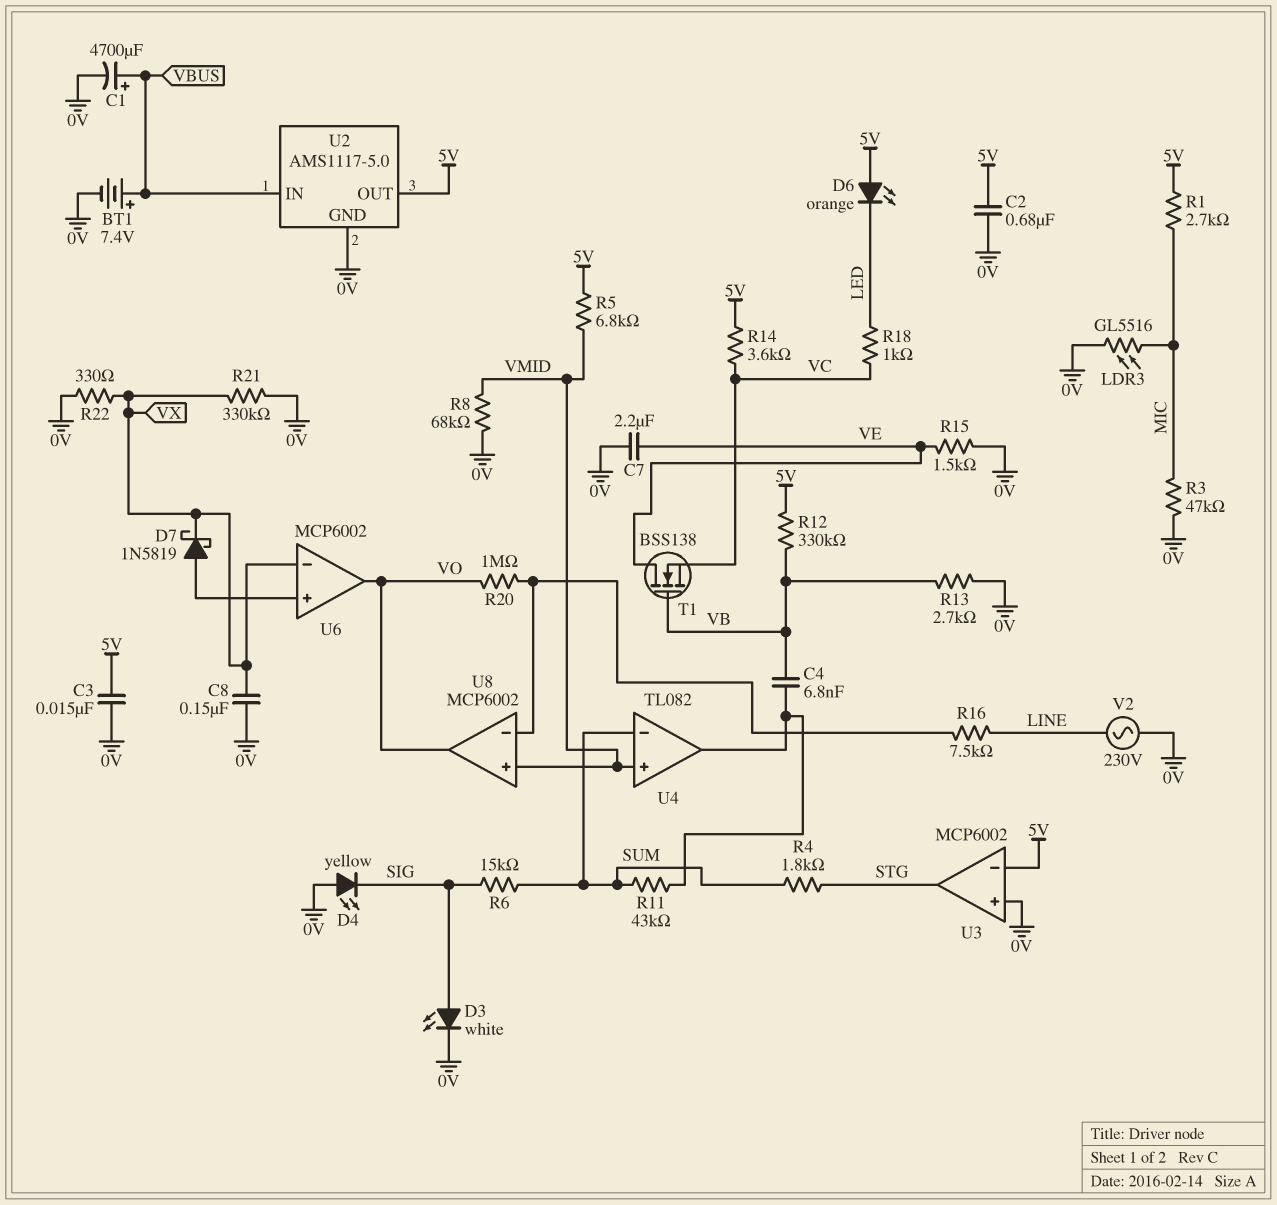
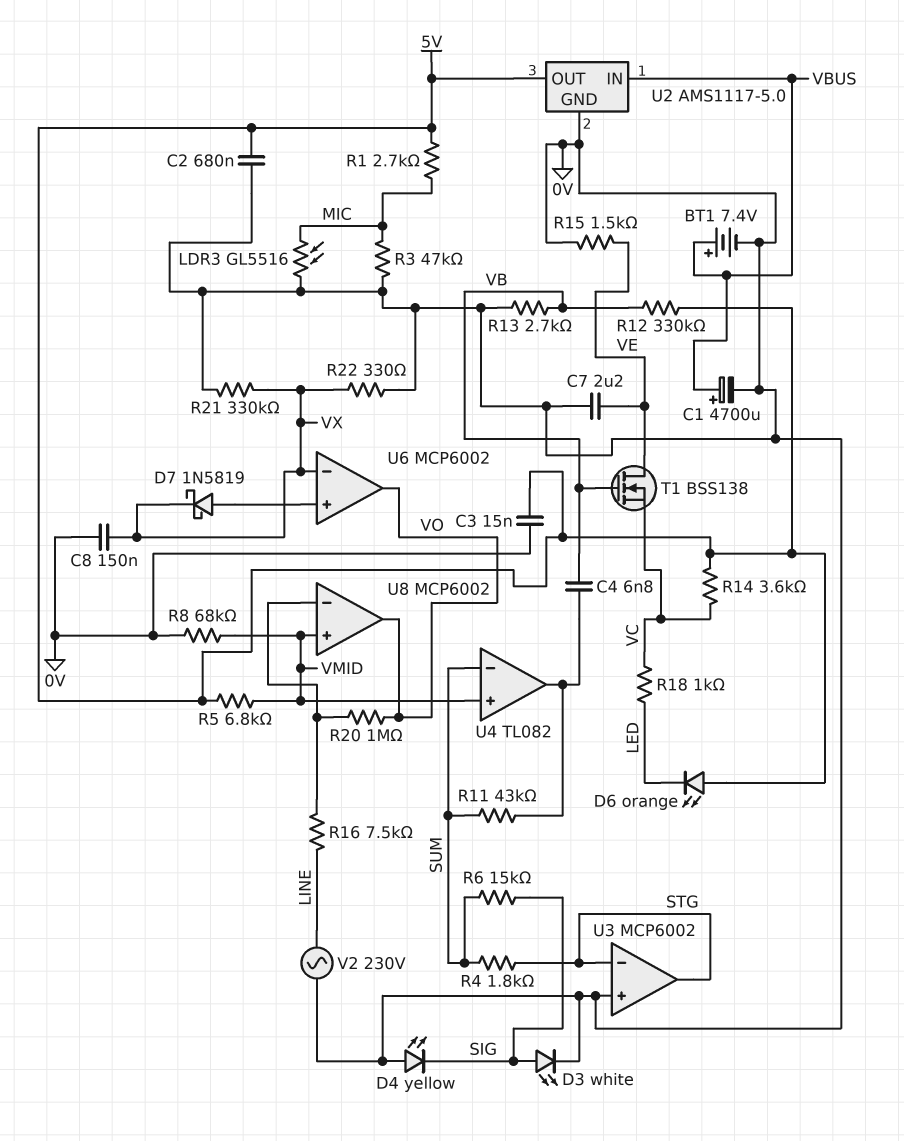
U3 pin in-: 5V -> STG

